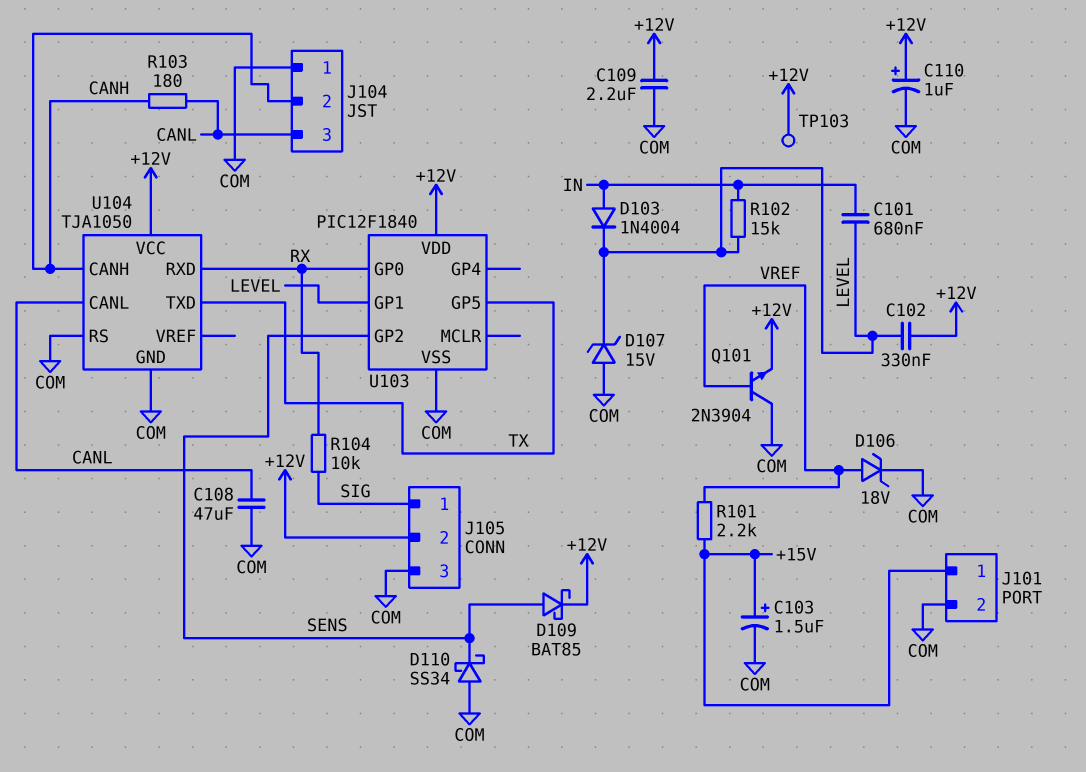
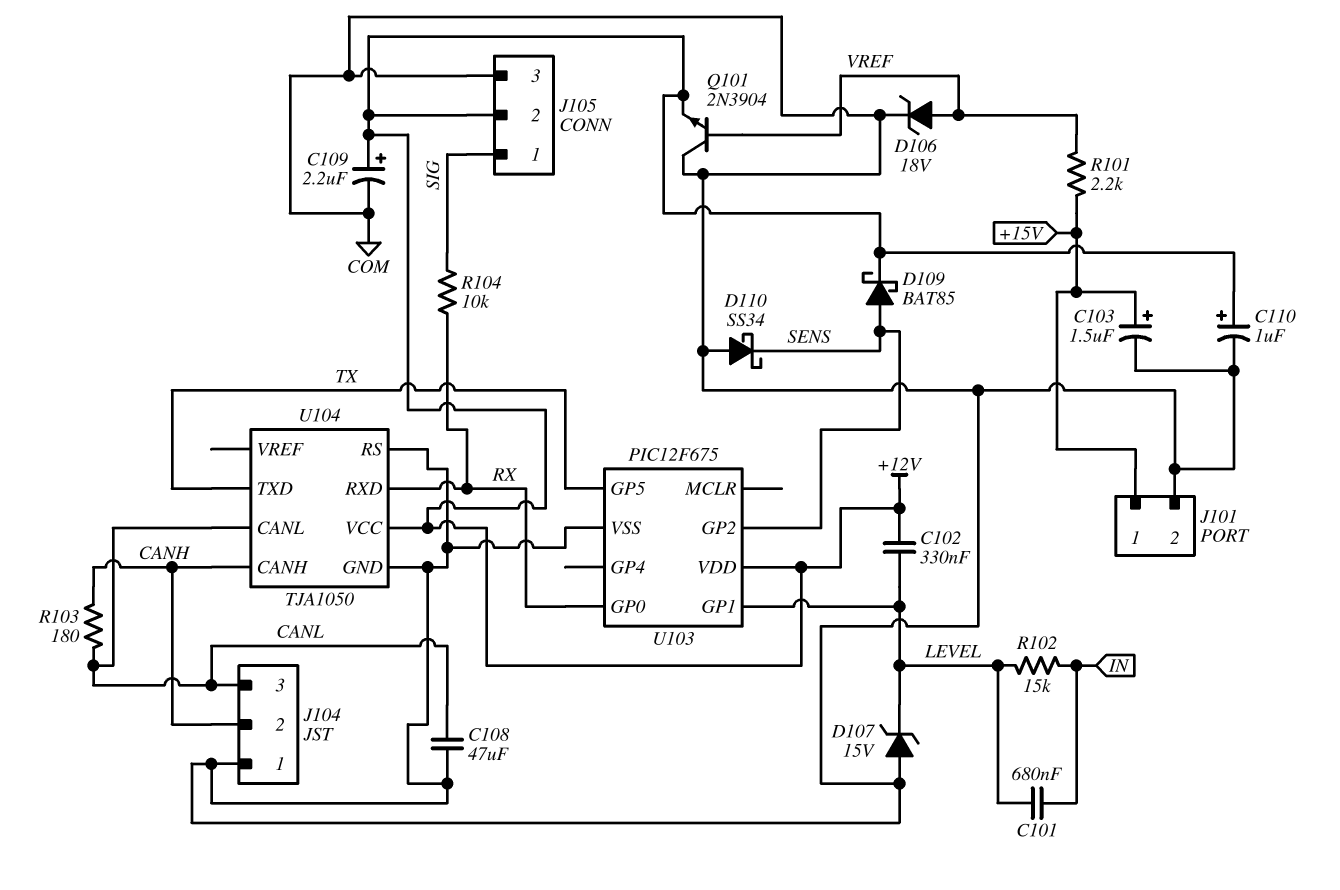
C109: 2.2uF (+12V, COM) -> 2.2uF (plus +12V, minus COM)
D103: diode 1N4004 (A IN, K LEVEL) -> none
TP103: test point (+12V) -> none
U103: PIC12F1840 -> PIC12F675

